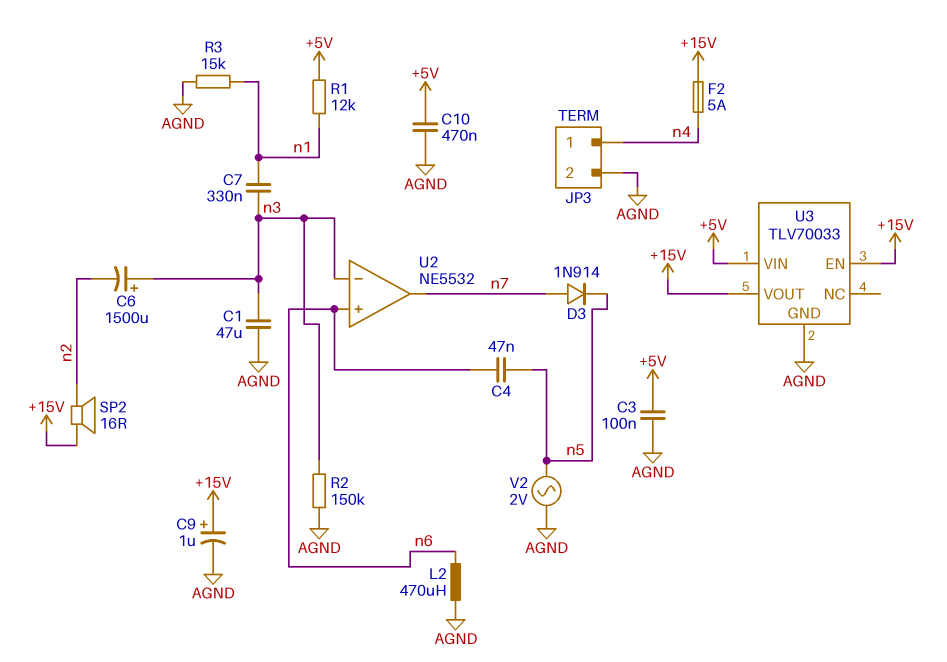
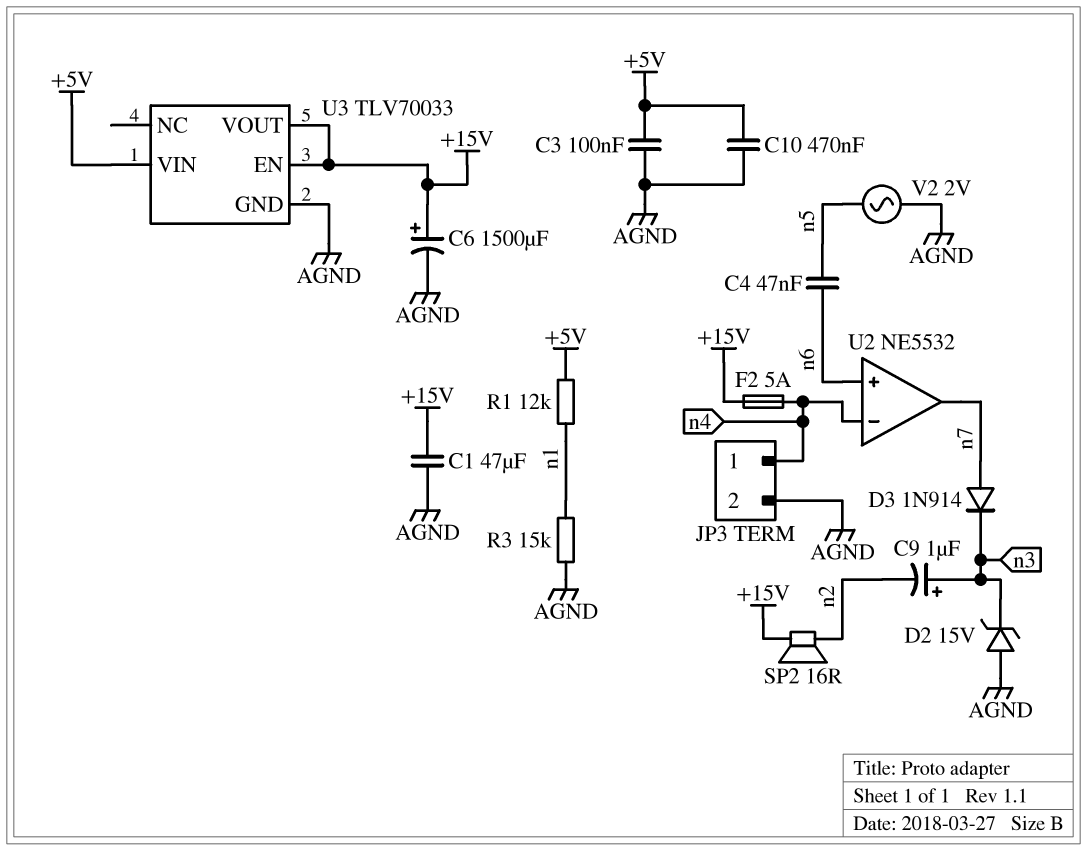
C1: 47uF (AGND, n3) -> 47uF (+15V, AGND)
C6: 1500uF (plus n3, minus n2) -> 1500uF (plus +15V, minus AGND)
C7: 330nF (n1, n3) -> none
C9: 1uF (plus +15V, minus AGND) -> 1uF (plus n3, minus n2)
D2: none -> zener 15V (A AGND, K n3)
D3: diode 1N914 (A n7, K n5) -> diode 1N914 (A n7, K n3)
L2: 470uH (AGND, n6) -> none
R2: 150k (AGND, n3) -> none
U2 pin in-: n3 -> n4

